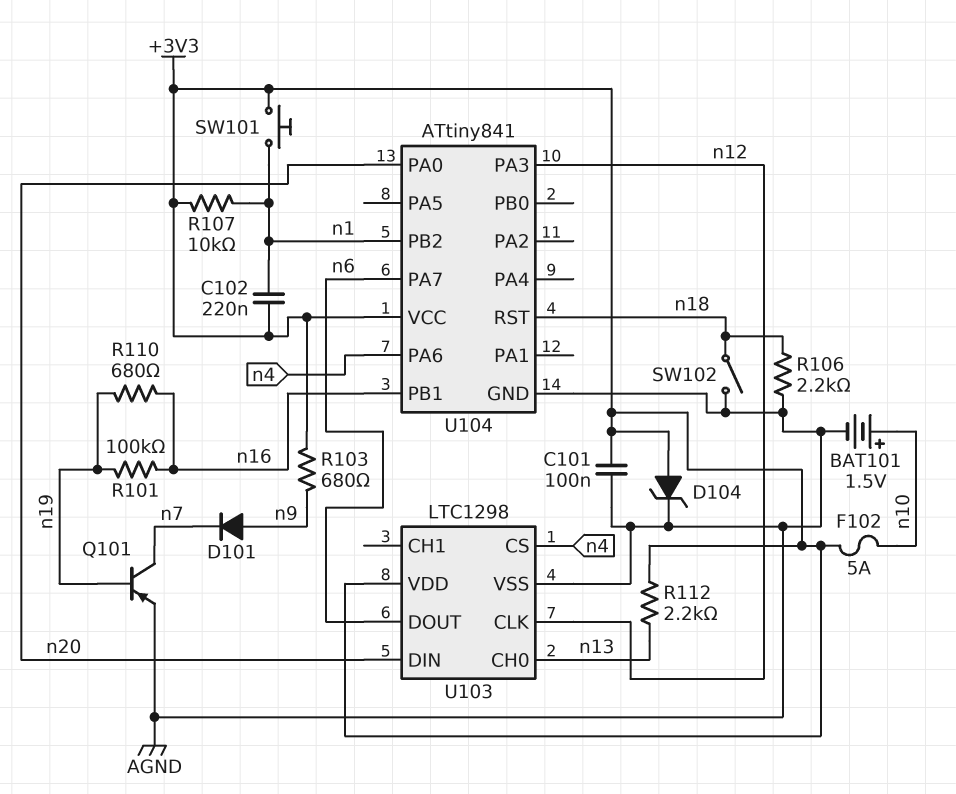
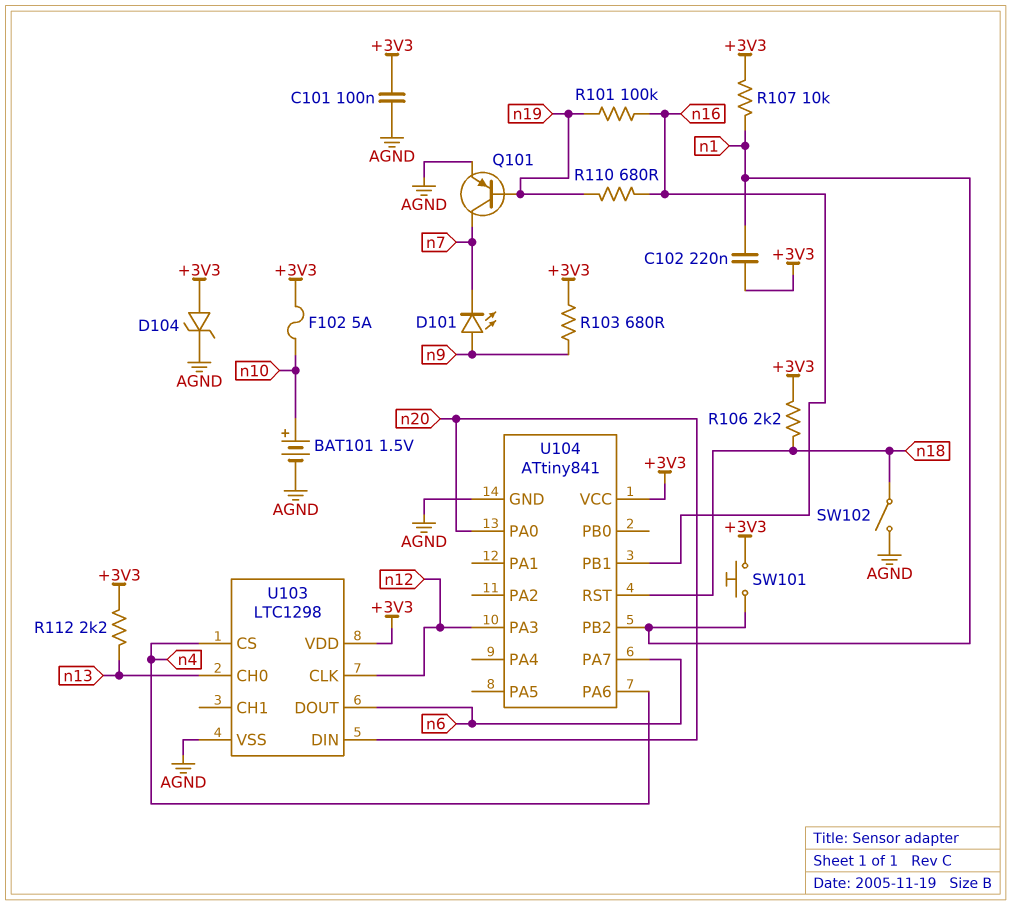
D101: diode (A n9, K n7) -> LED (A n9, K n7)
R106: 2.2k (AGND, n18) -> 2.2k (+3V3, n18)

